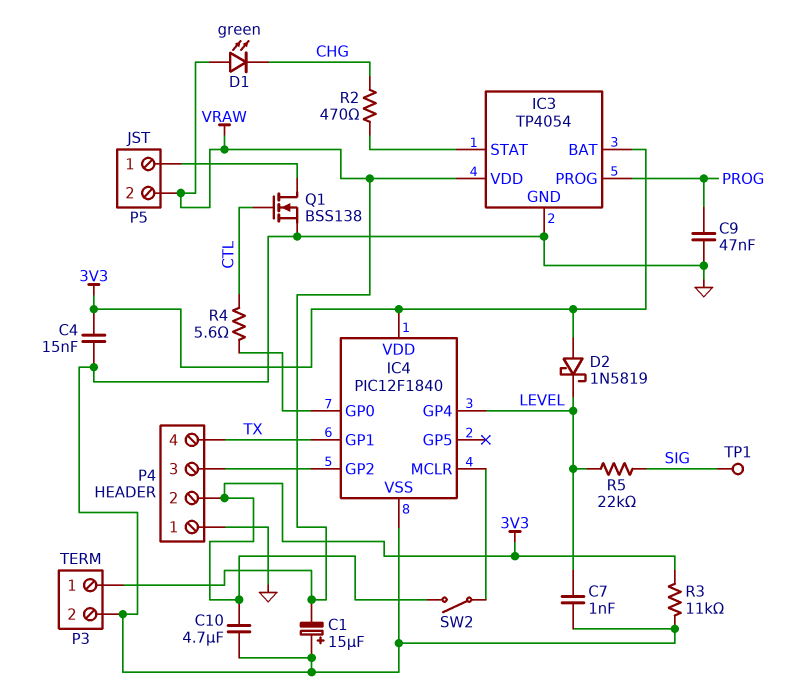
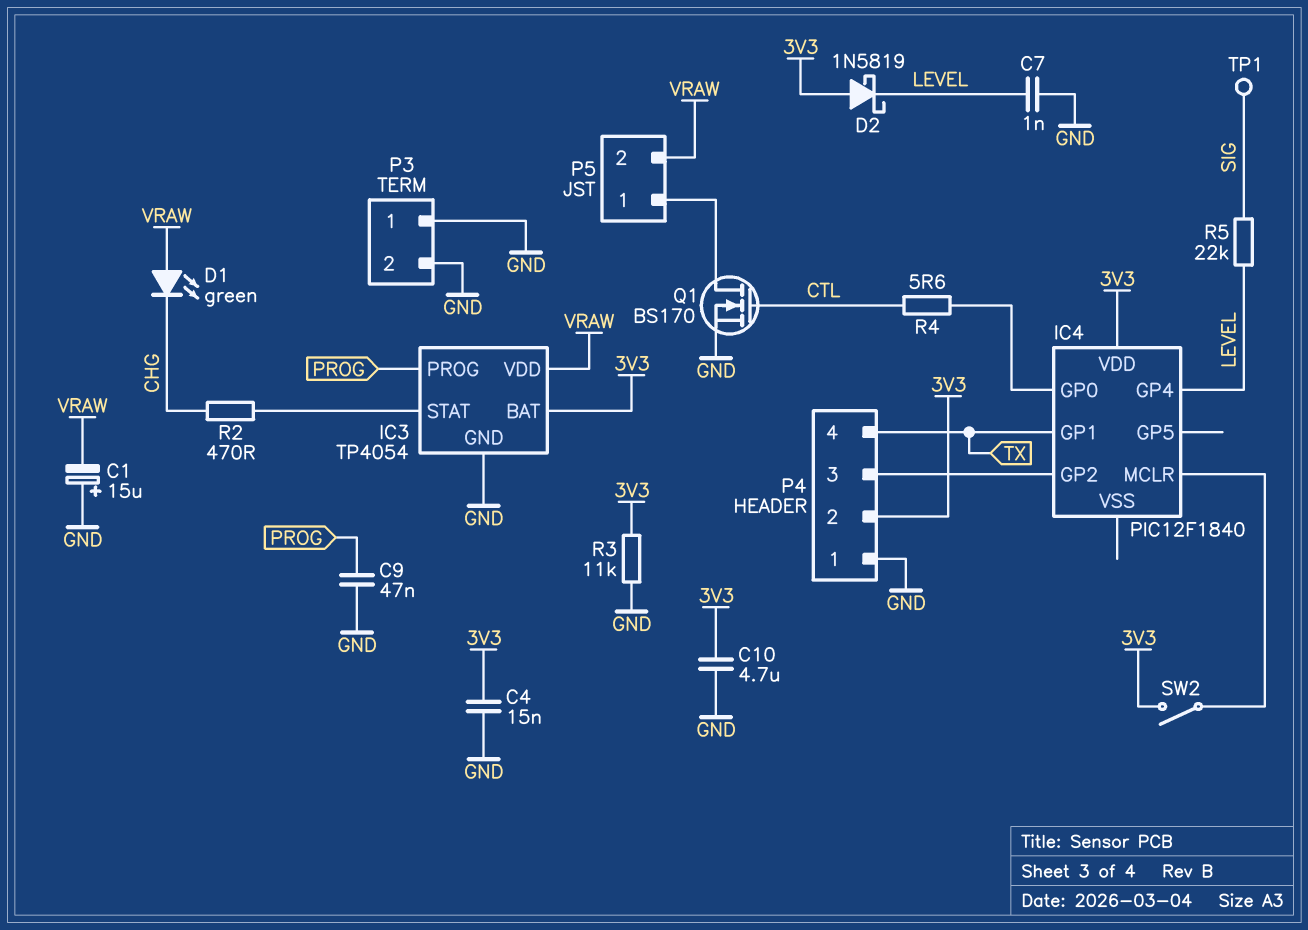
IC4 pin VSS: GND -> none
P3 pin 1: VRAW -> GND
Q1: NMOS BSS138 (G CTL, D P5/1, S GND) -> NMOS BS170 (G CTL, D P5/1, S GND)

